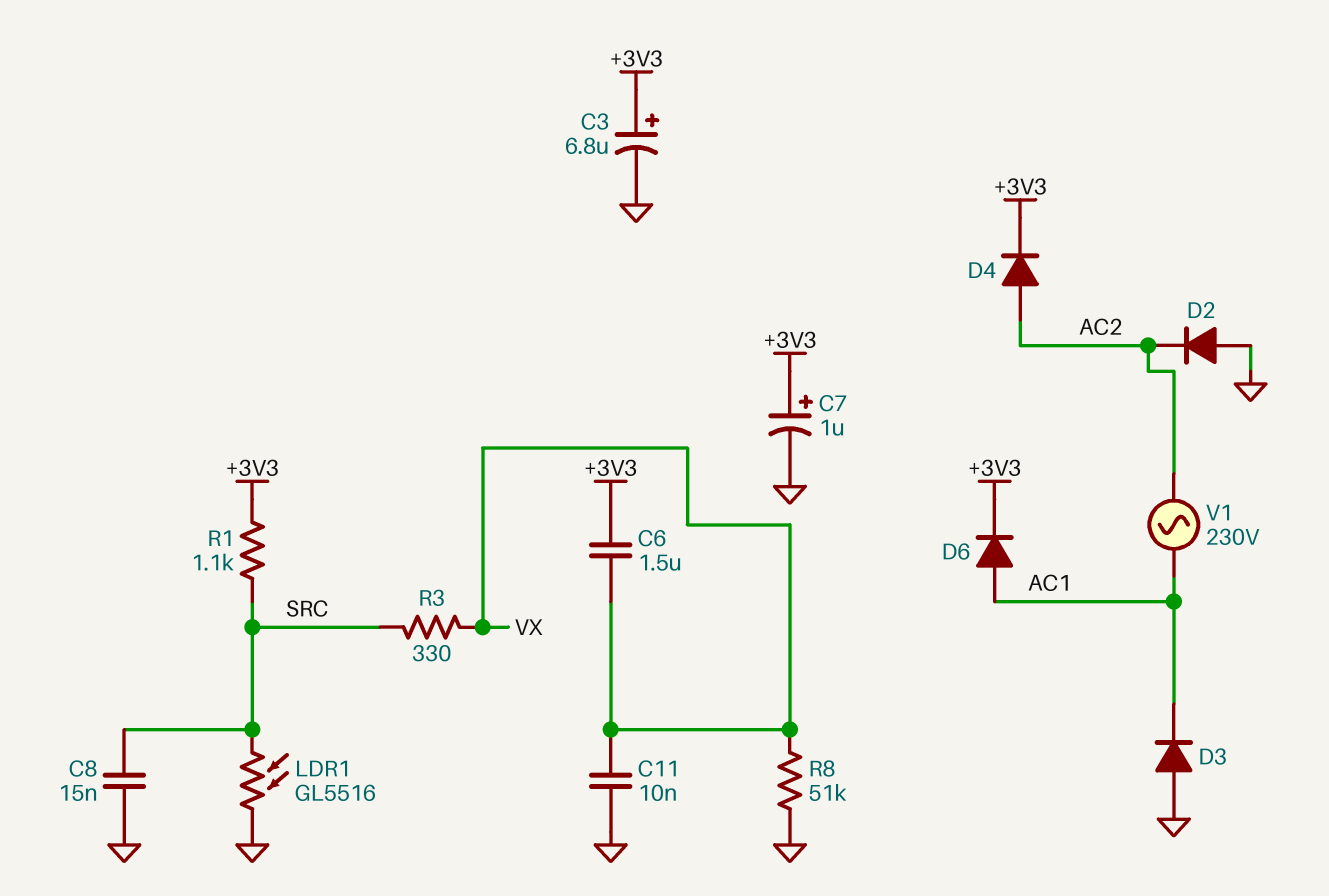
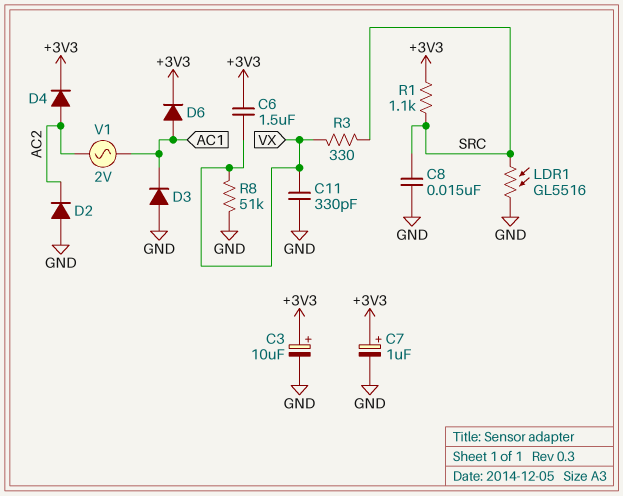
C3: 6.8uF (plus +3V3, minus GND) -> 10uF (plus +3V3, minus GND)
C11: 10nF (GND, VX) -> 330pF (GND, VX)
V1: AC 230V (AC1, AC2) -> AC 2V (AC1, AC2)

